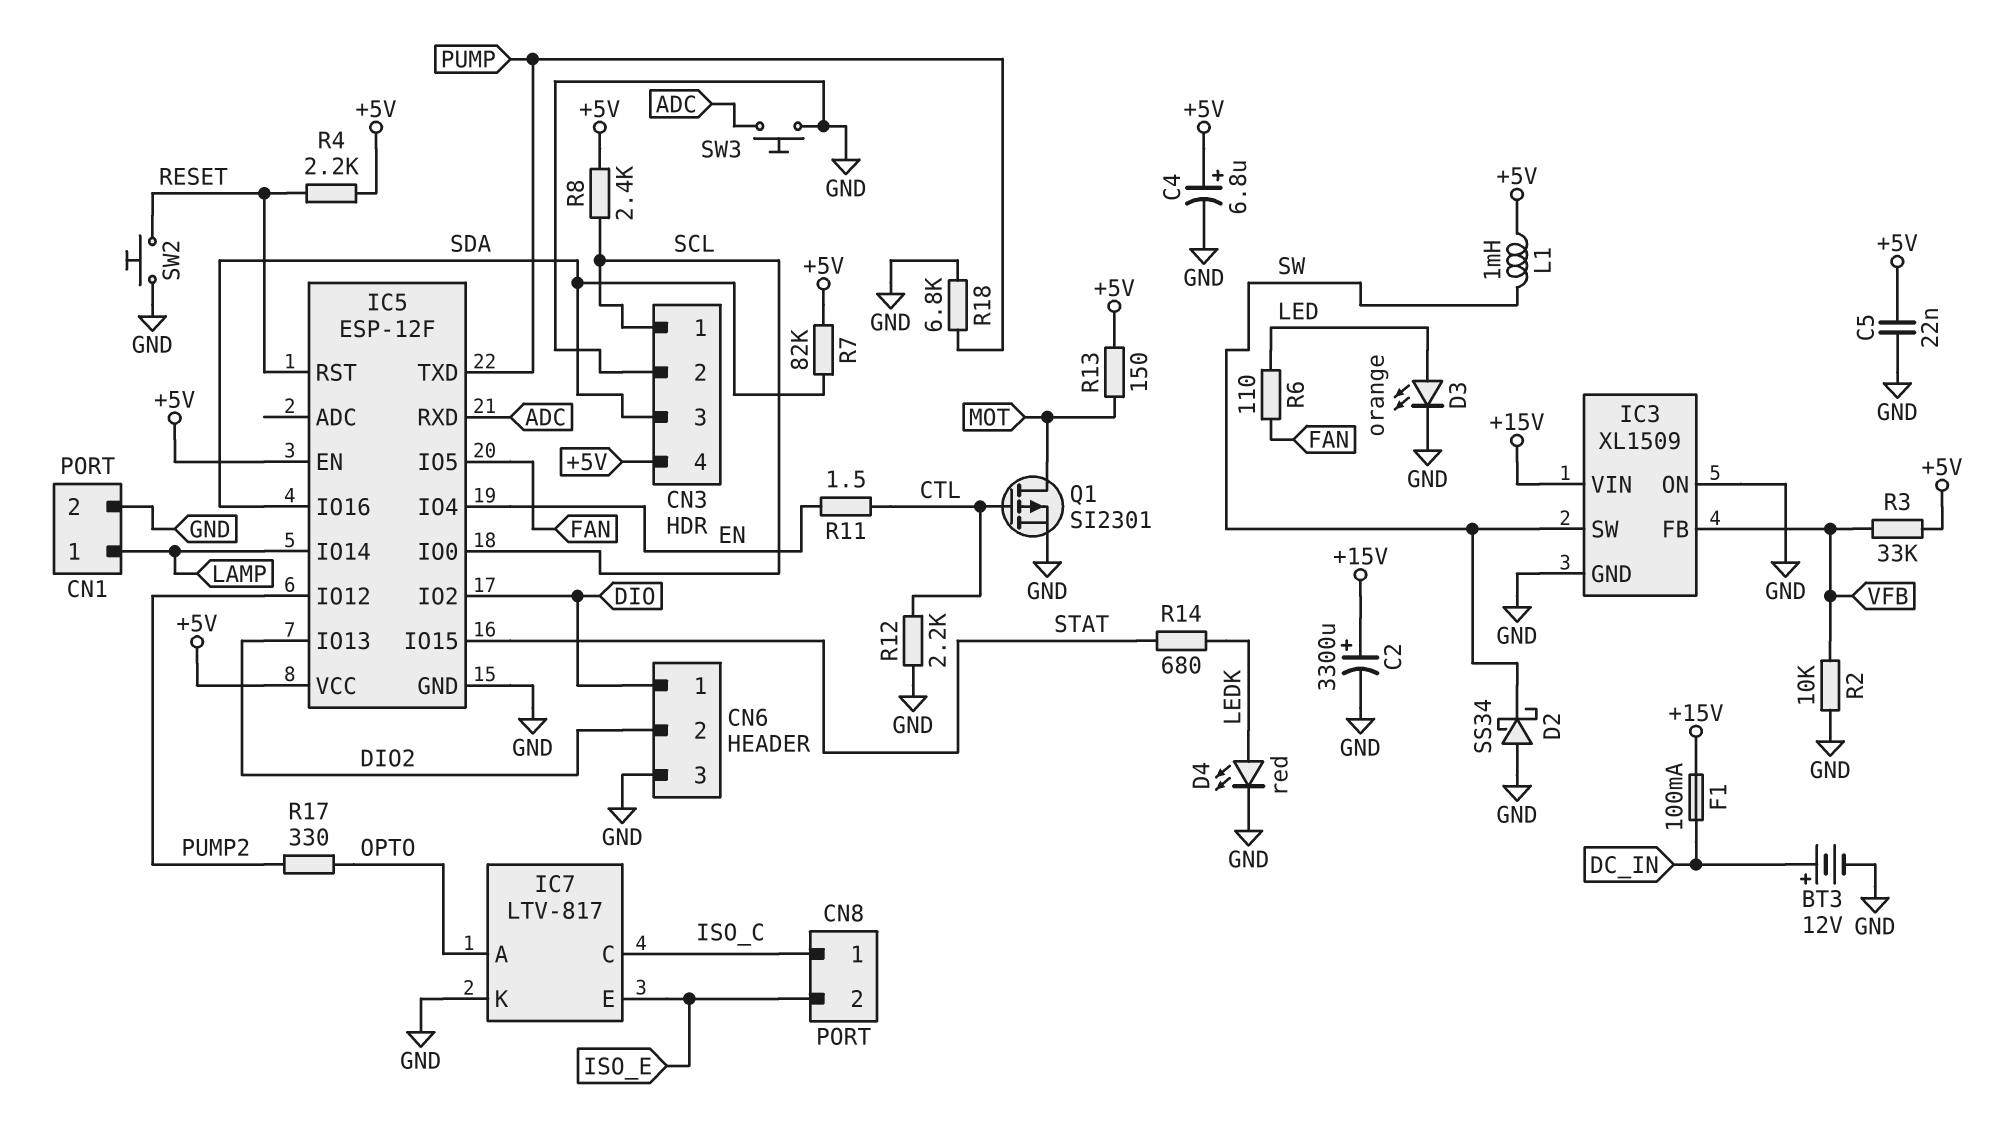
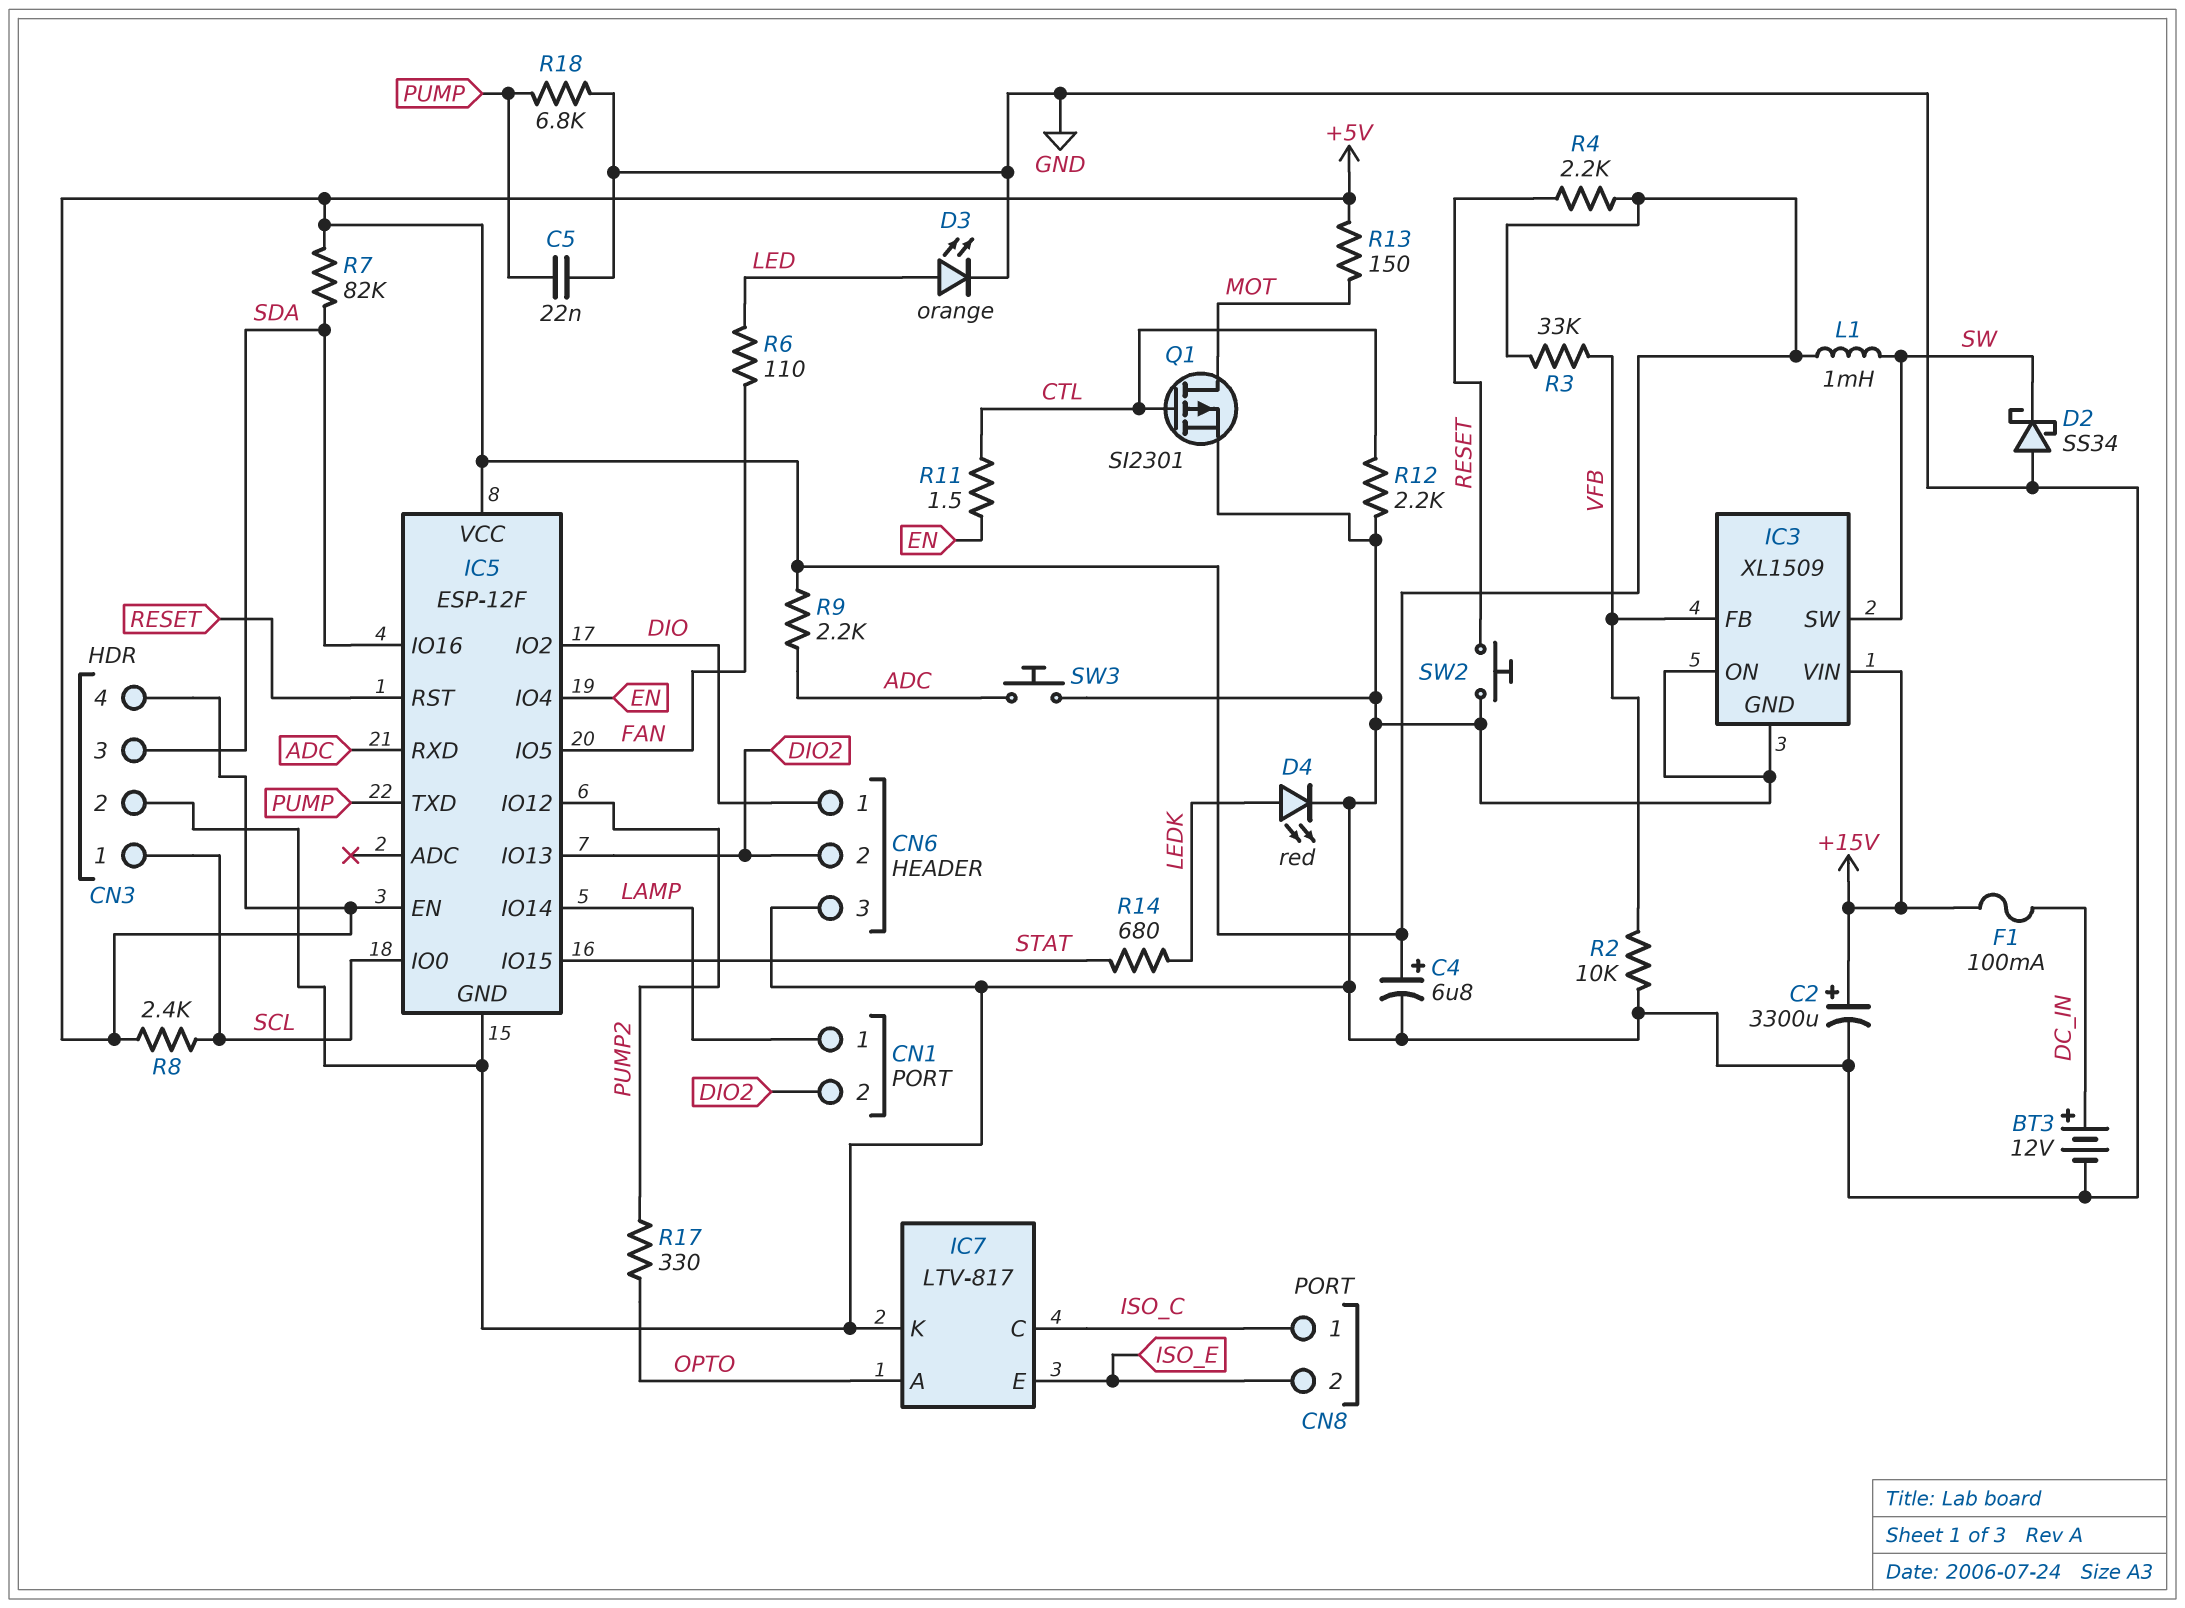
C5: 22nF (+5V, GND) -> 22nF (GND, PUMP)
CN1 pin 2: GND -> DIO2
R9: none -> 2.2k (+5V, ADC)

